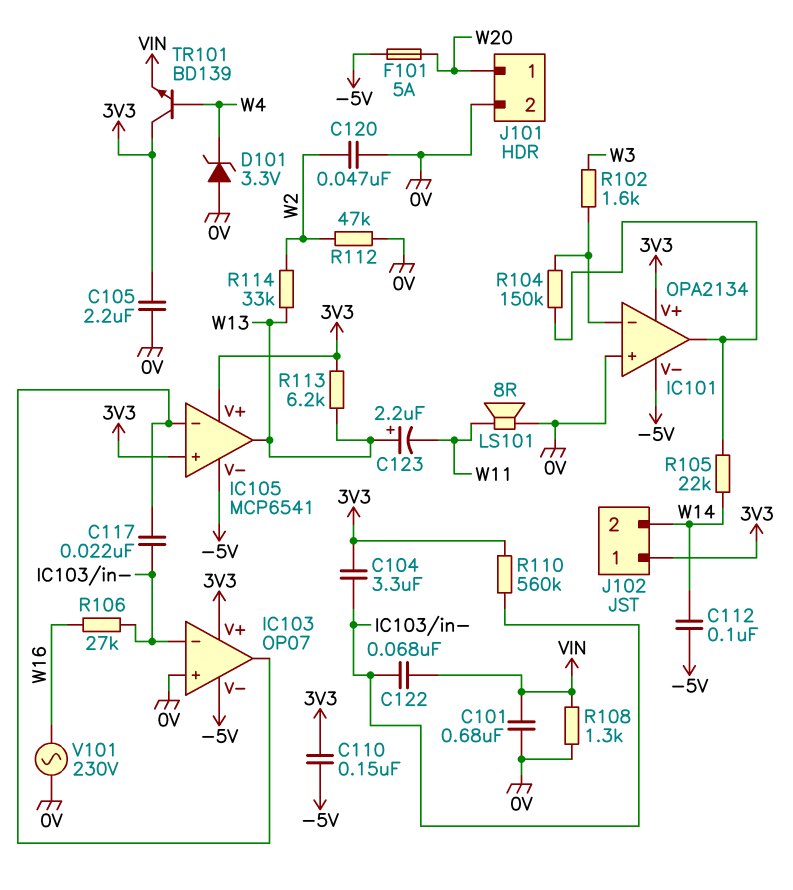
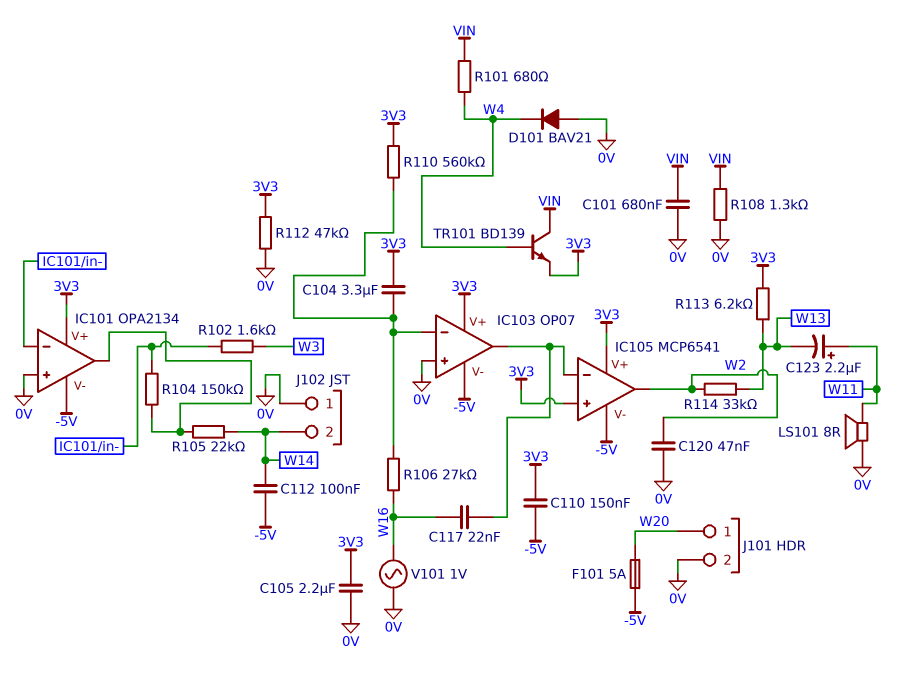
C117: 22nF (IC103/in-, IC103/out) -> 22nF (IC103/out, W16)
C122: 68nF (IC103/in-, VIN) -> none
C123: 2.2uF (plus W13, minus W11) -> 2.2uF (plus W11, minus W13)
D101: zener 3.3V (A 0V, K W4) -> diode BAV21 (A 0V, K W4)
IC105 pin out: W13 -> W2
J102 pin 1: 3V3 -> 0V
R101: none -> 680 (VIN, W4)
R112: 47k (0V, W2) -> 47k (0V, 3V3)
TR101: NPN BD139 (B W4, C 3V3, E VIN) -> NPN BD139 (B W4, C VIN, E 3V3)
V101: AC 230V (0V, W16) -> AC 1V (0V, W16)

